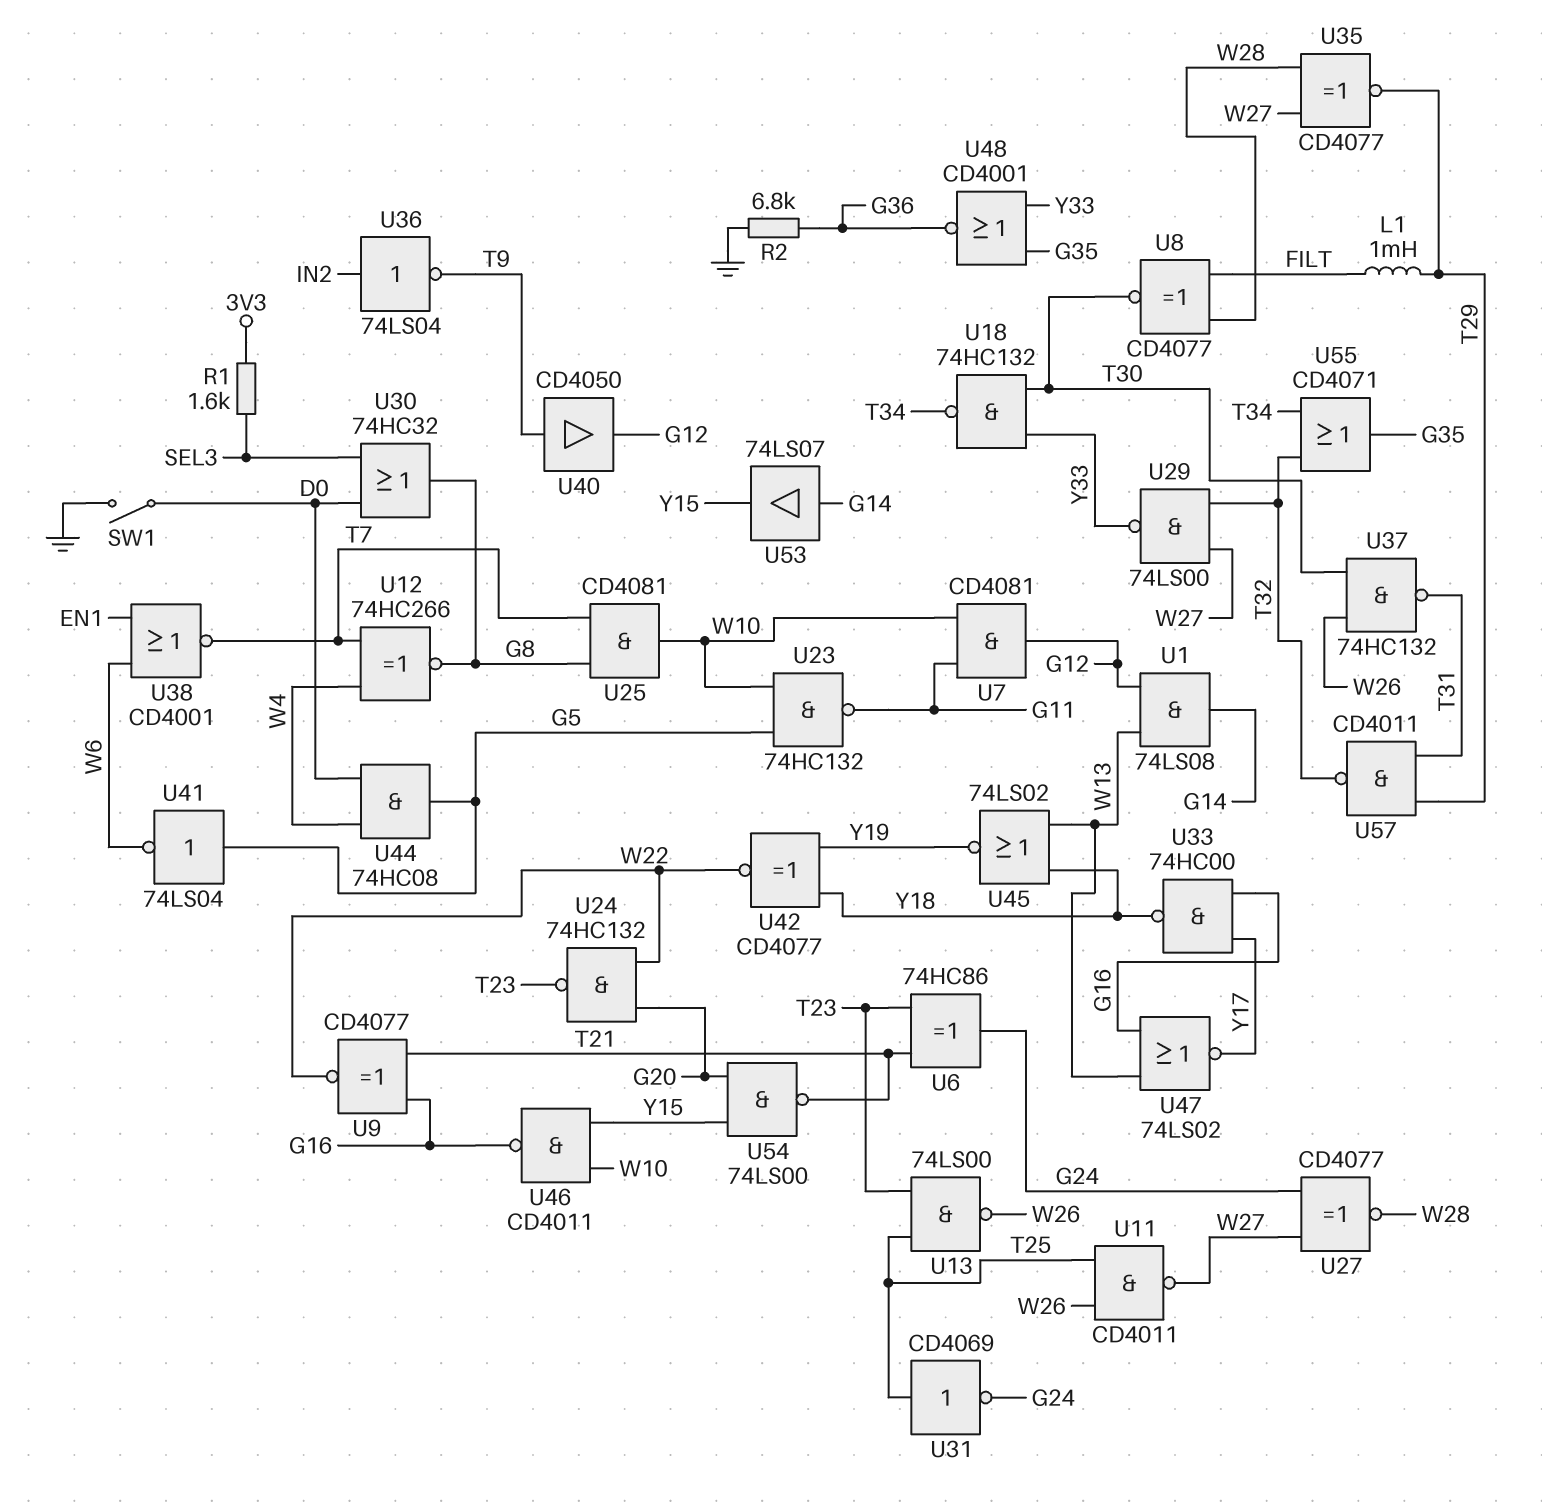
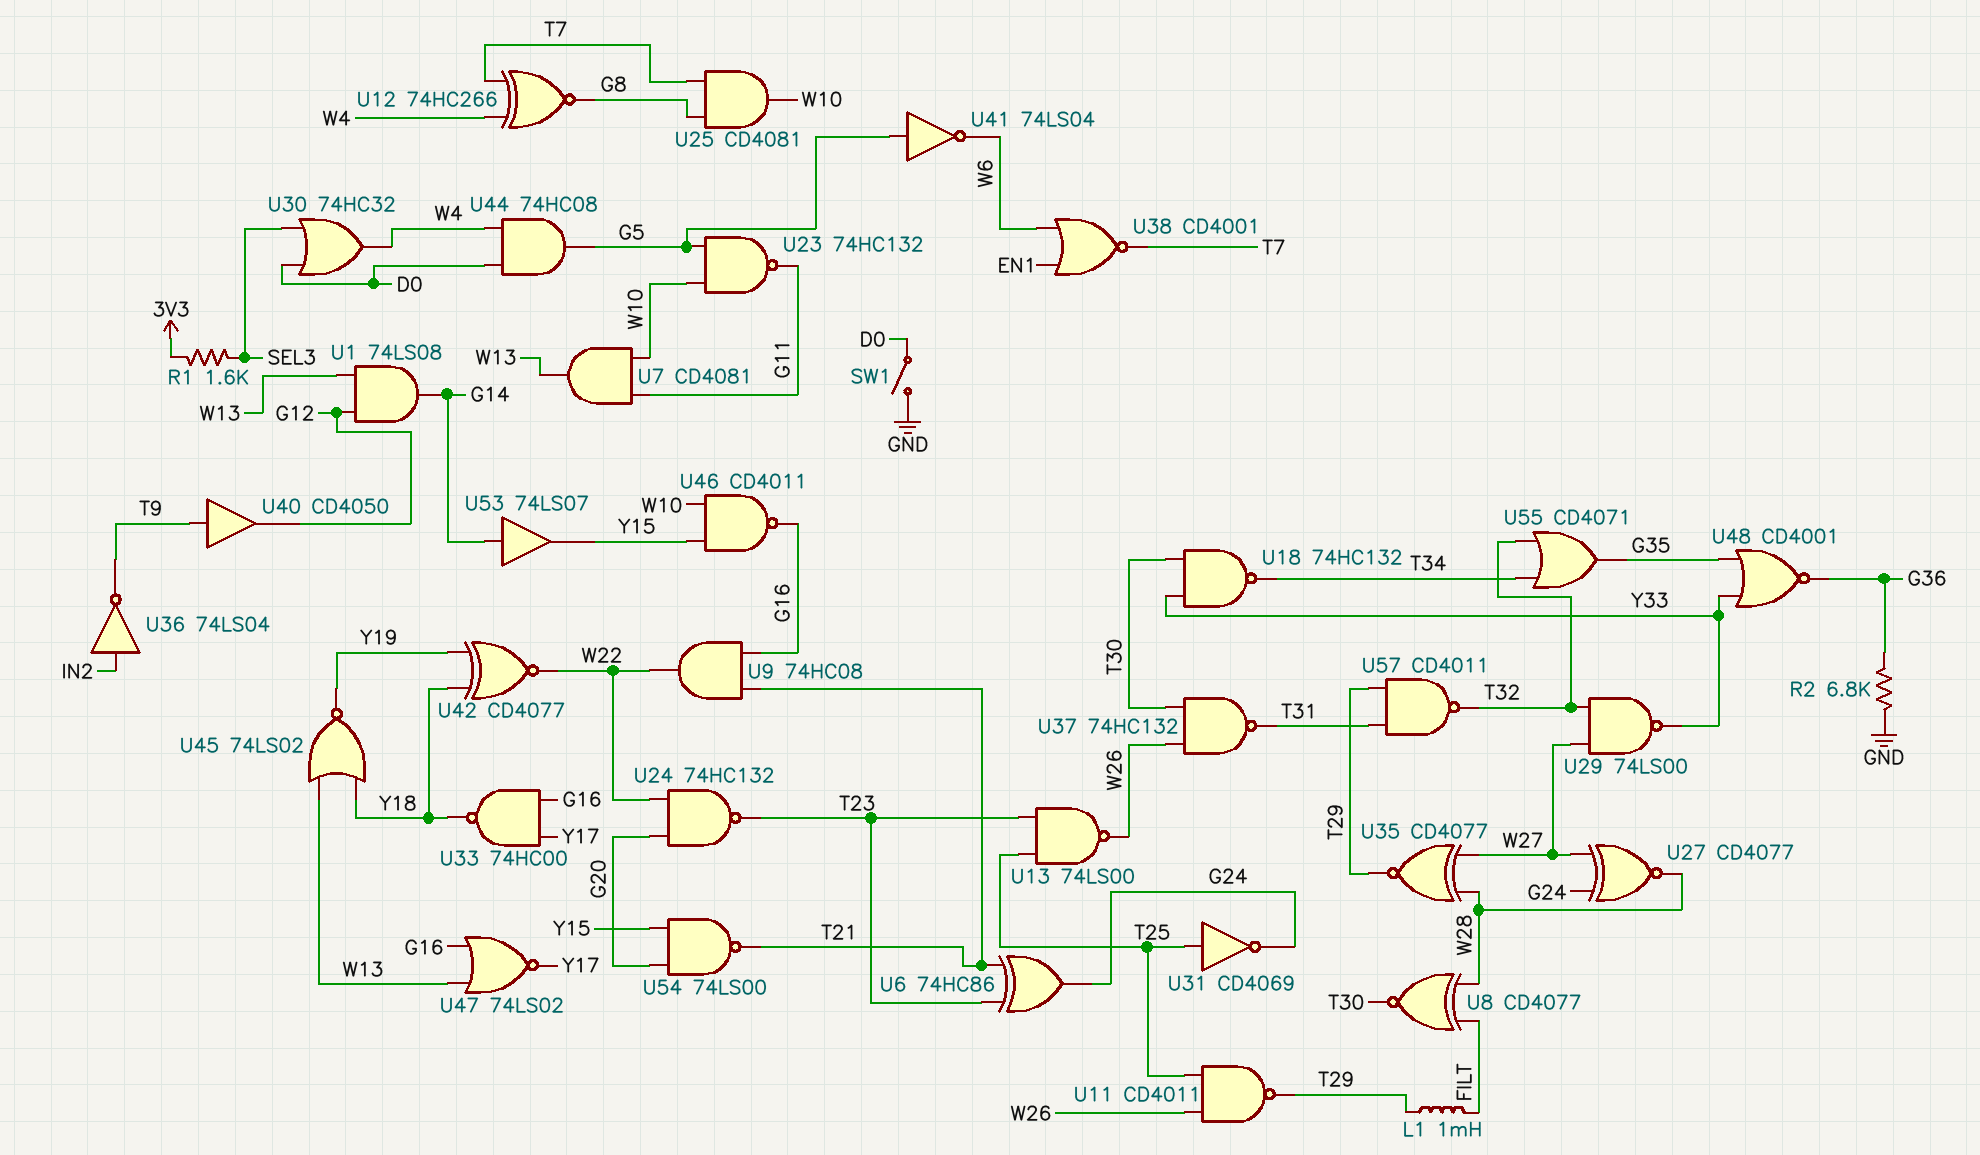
U7: AND CD4081 (in G11, in W10, out G12) -> AND CD4081 (in G11, in W10, out W13)
U9: XNOR CD4077 (in G16, in T21, out W22) -> AND 74HC08 (in G16, in T21, out W22)
U11: NAND CD4011 (in T25, in W26, out W27) -> NAND CD4011 (in T25, in W26, out T29)
U30: OR 74HC32 (in D0, in SEL3, out G8) -> OR 74HC32 (in D0, in SEL3, out W4)

